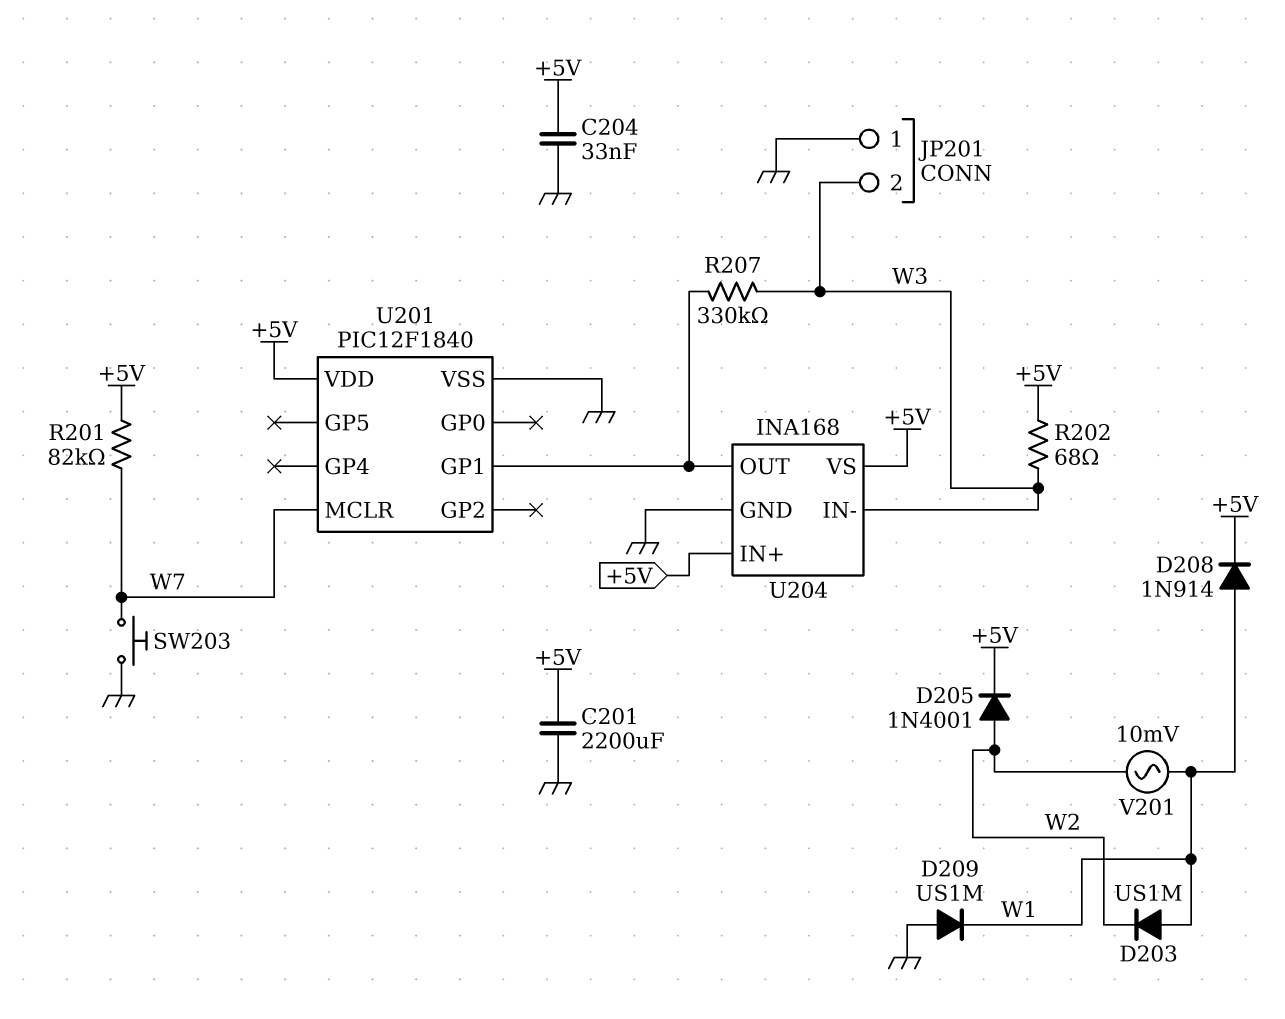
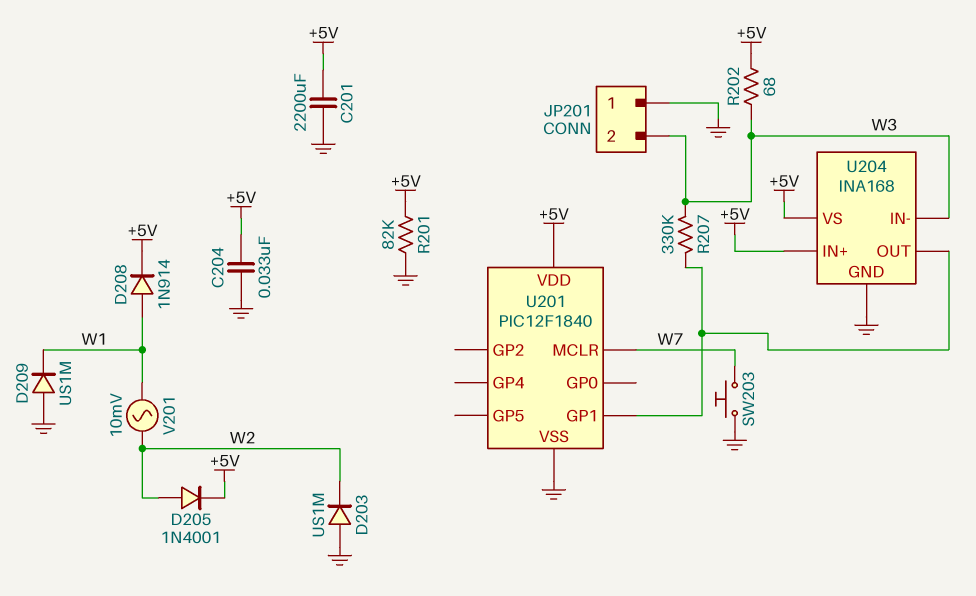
D203: diode US1M (A W1, K W2) -> diode US1M (A GND, K W2)
R201: 82k (+5V, W7) -> 82k (+5V, GND)

